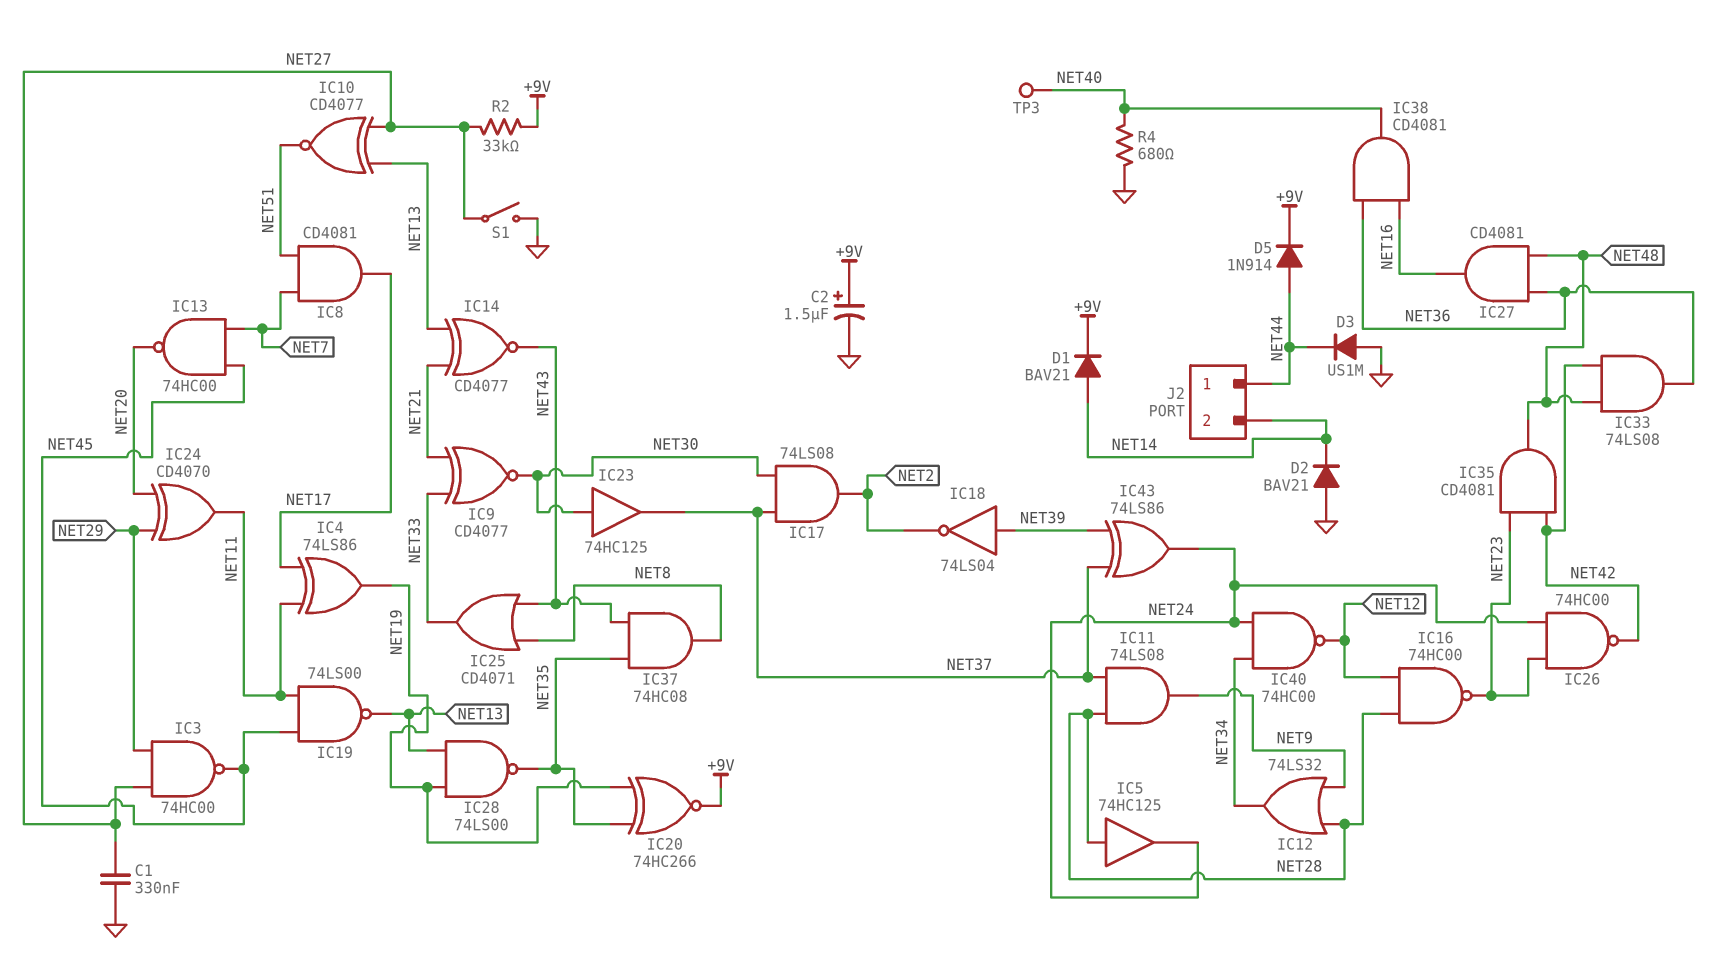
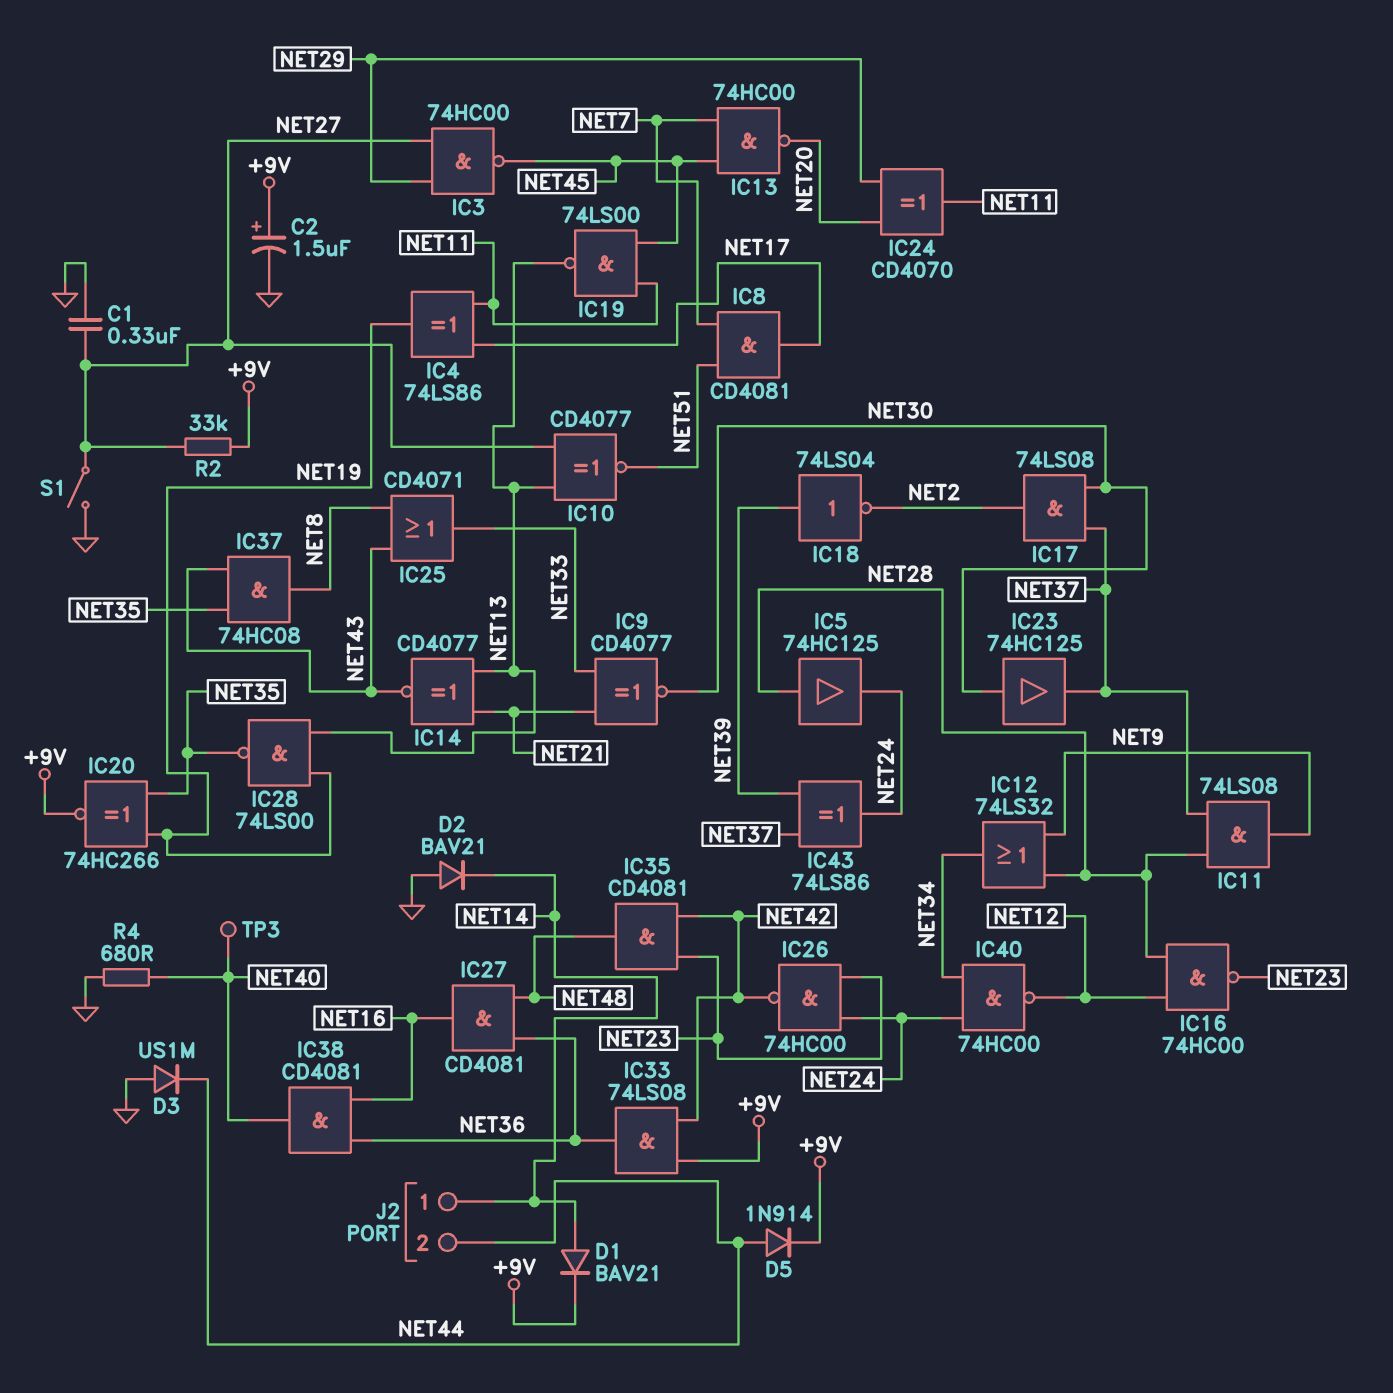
IC33: AND 74LS08 (in NET42, in NET48, out NET36) -> AND 74LS08 (in +9V, in NET42, out NET36)
J2 pin 1: NET44 -> NET14
J2 pin 2: NET14 -> NET44

